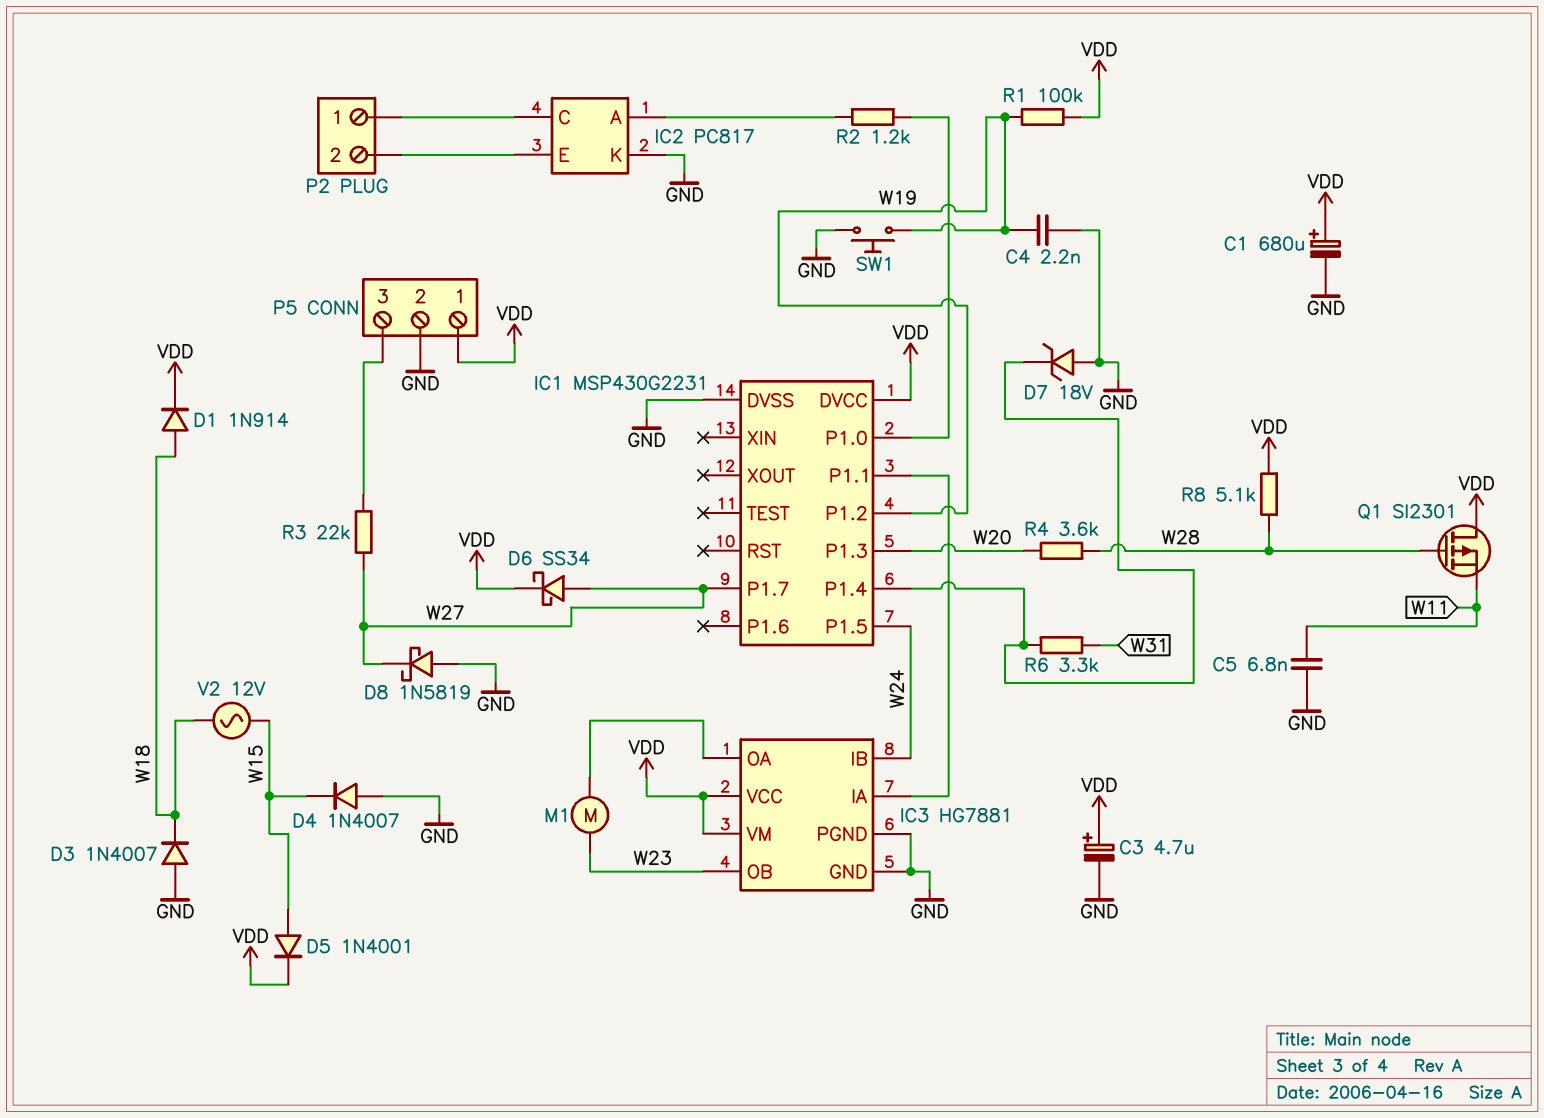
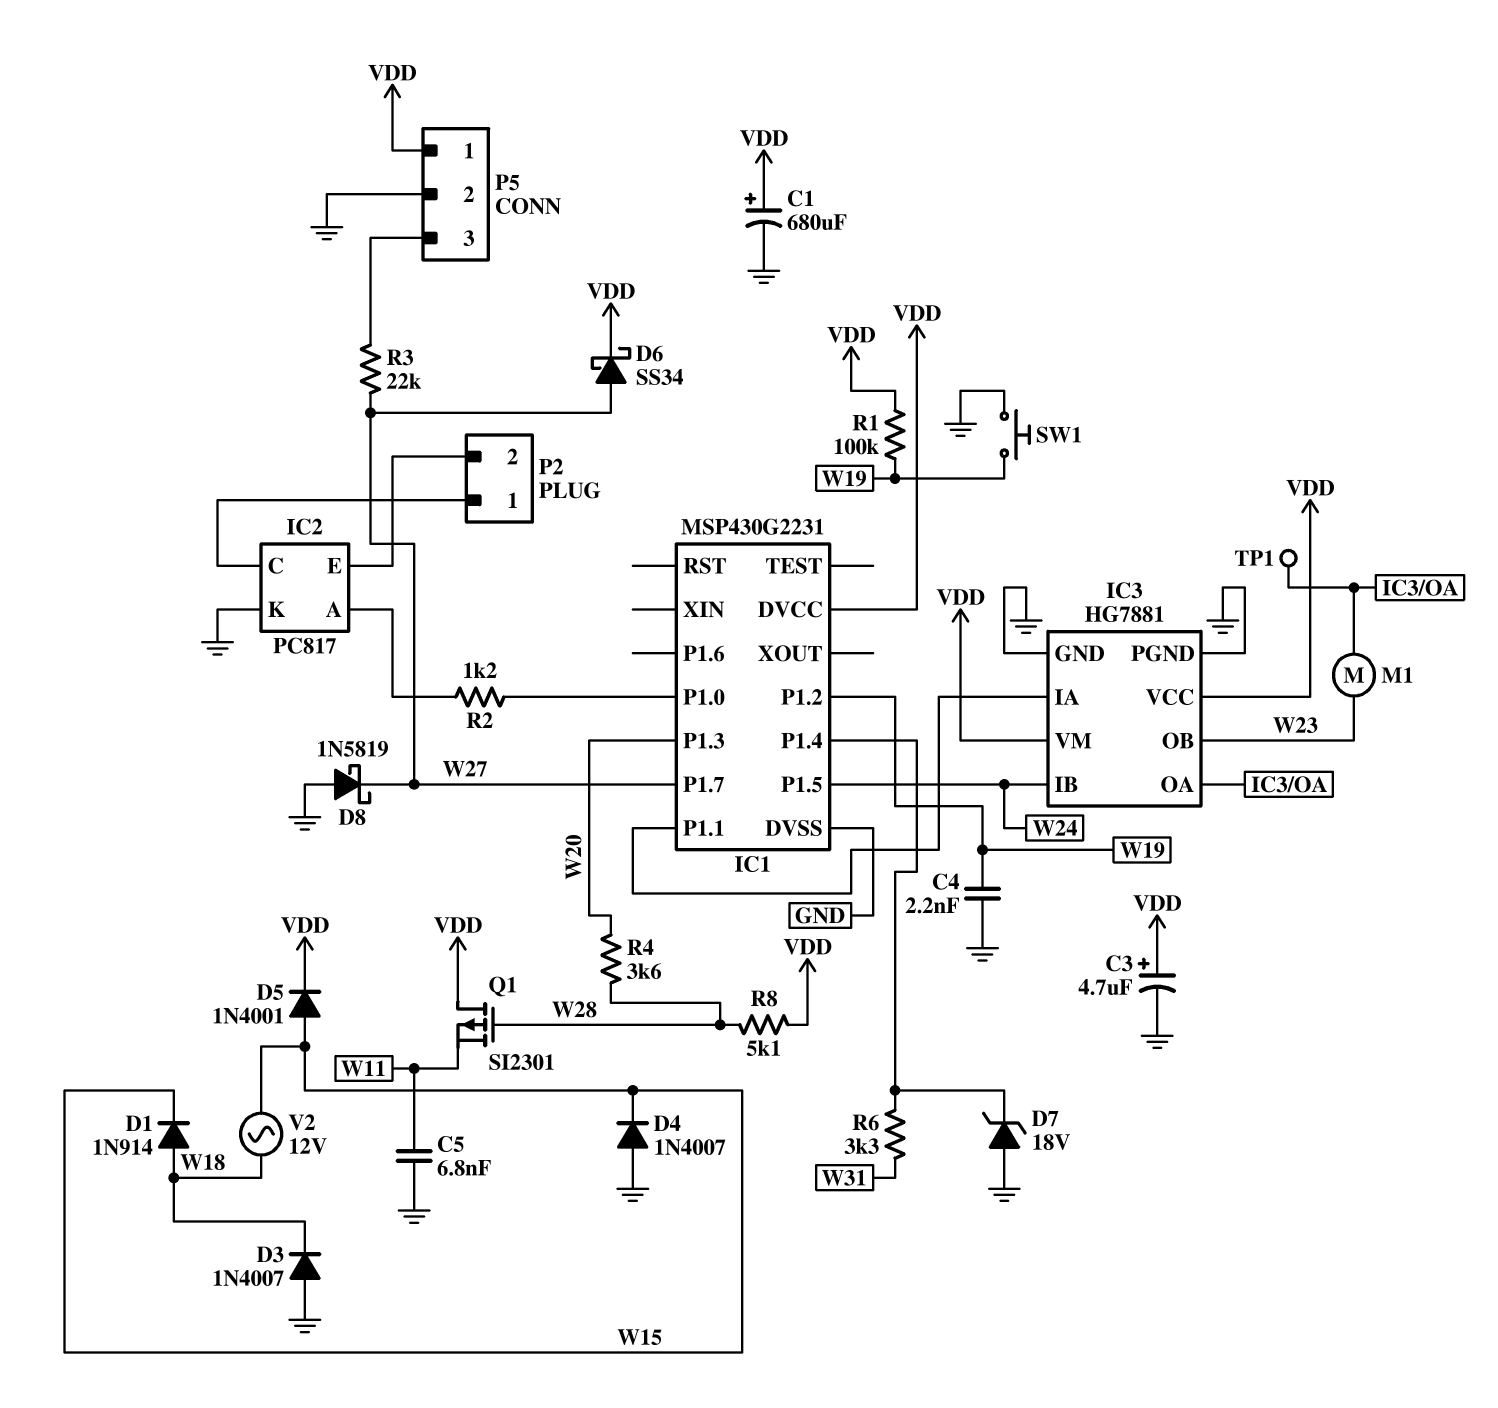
D1: diode 1N914 (A W18, K VDD) -> diode 1N914 (A W18, K W15)
TP1: none -> test point (IC3/OA)

